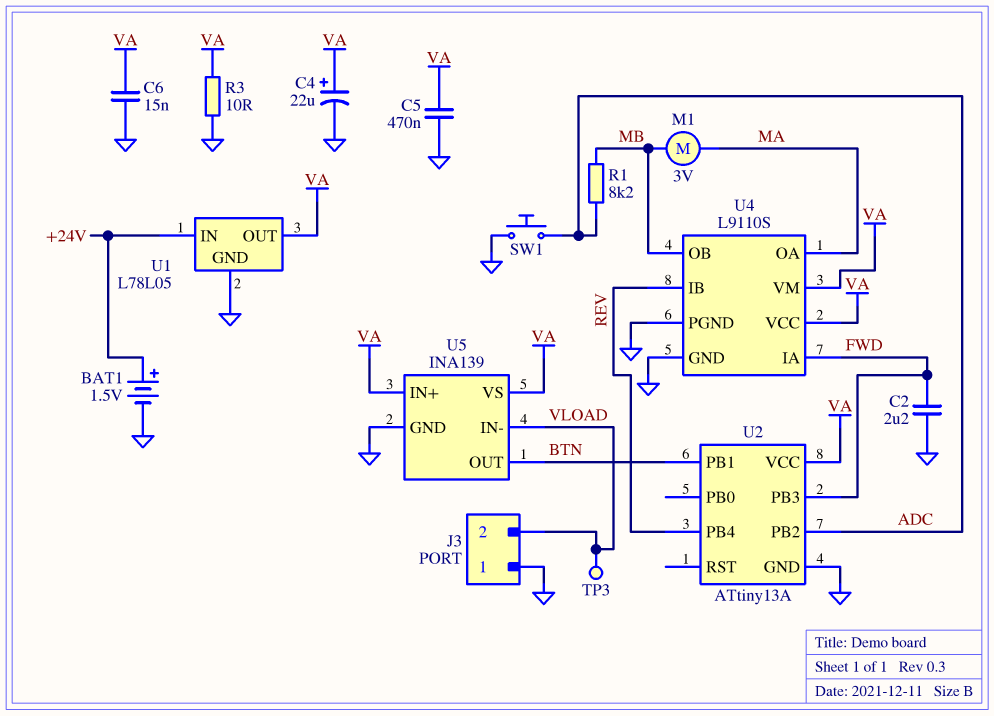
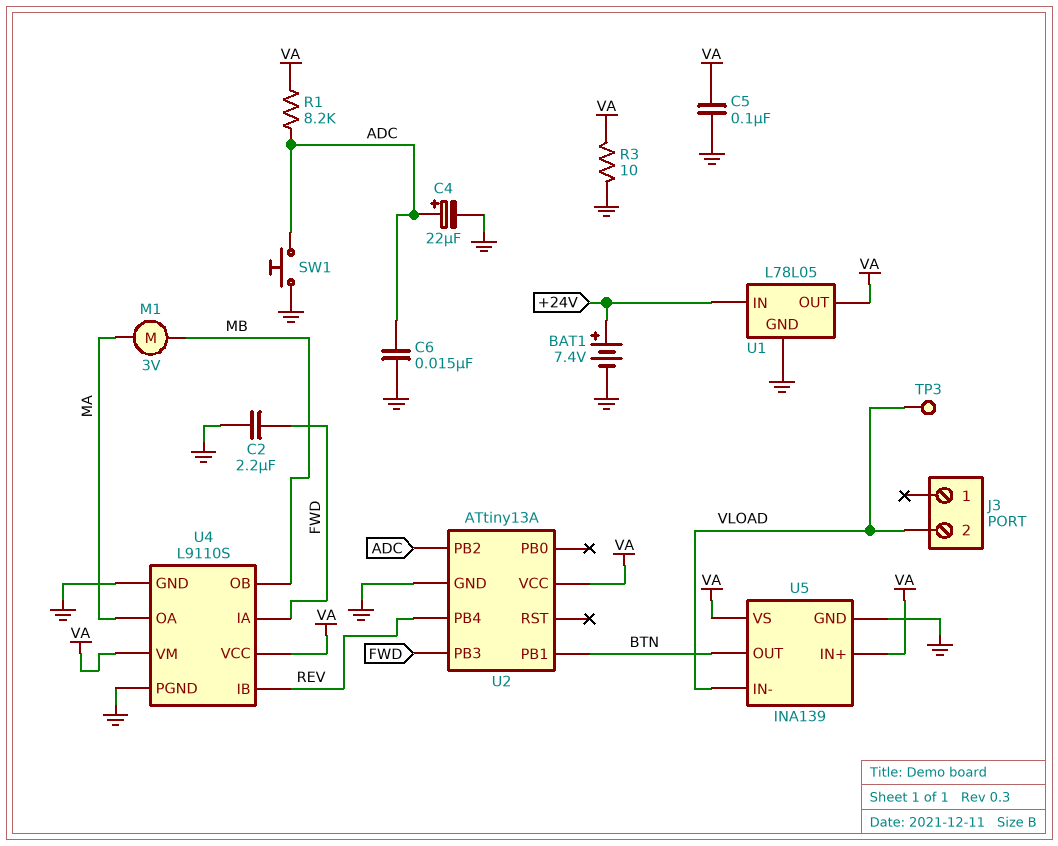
BAT1: 1.5V (plus +24V, minus GND) -> 7.4V (plus +24V, minus GND)
C4: 22uF (plus VA, minus GND) -> 22uF (plus ADC, minus GND)
C5: 470nF (GND, VA) -> 100nF (GND, VA)
C6: 15nF (GND, VA) -> 15nF (ADC, GND)
J3 pin 1: GND -> none
R1: 8.2k (ADC, MB) -> 8.2k (ADC, VA)

